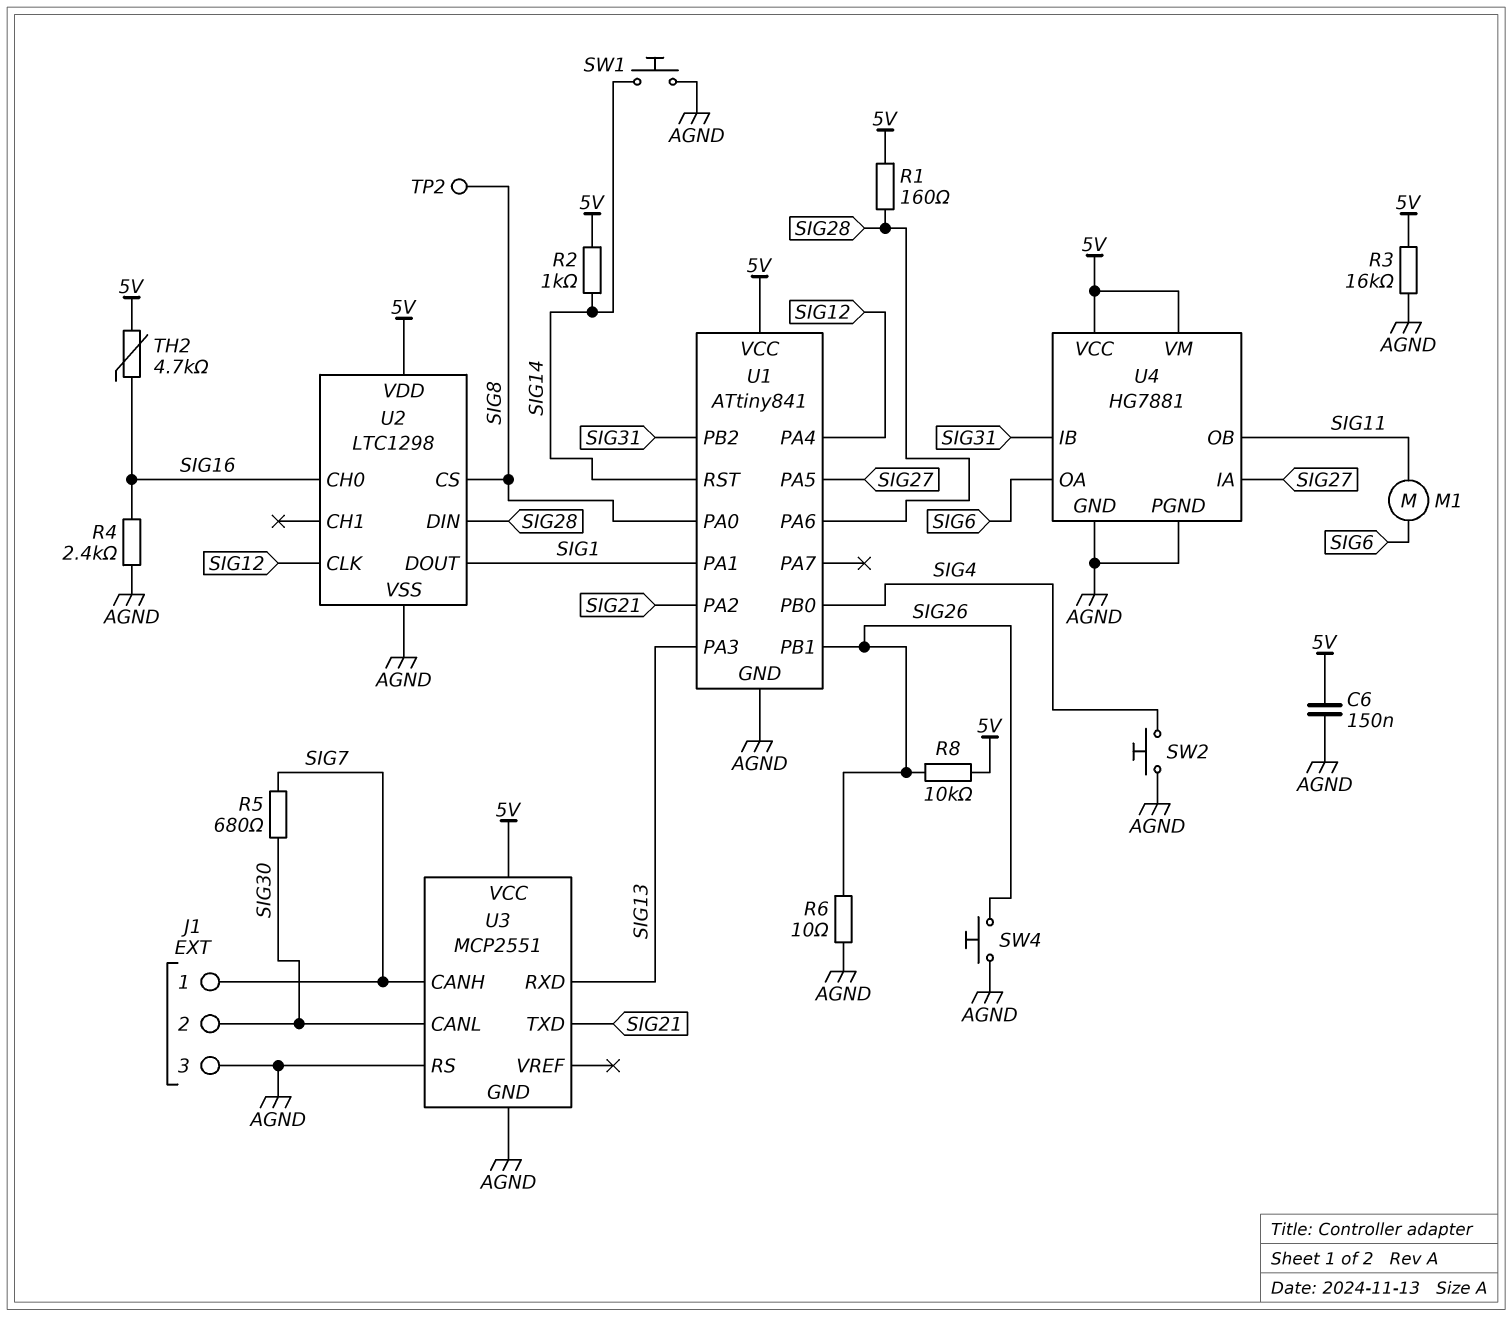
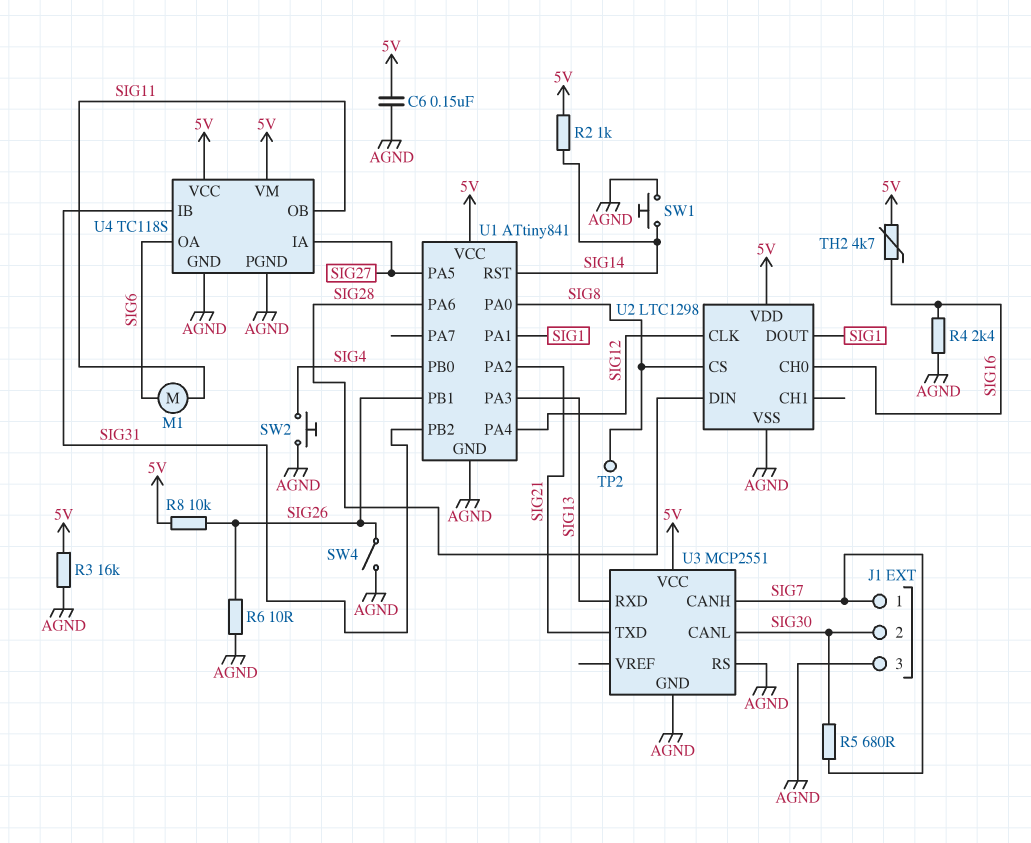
R1: 160 (5V, SIG28) -> none
SW4: button (AGND, SIG26) -> switch (AGND, SIG26)
U4: HG7881 -> TC118S

